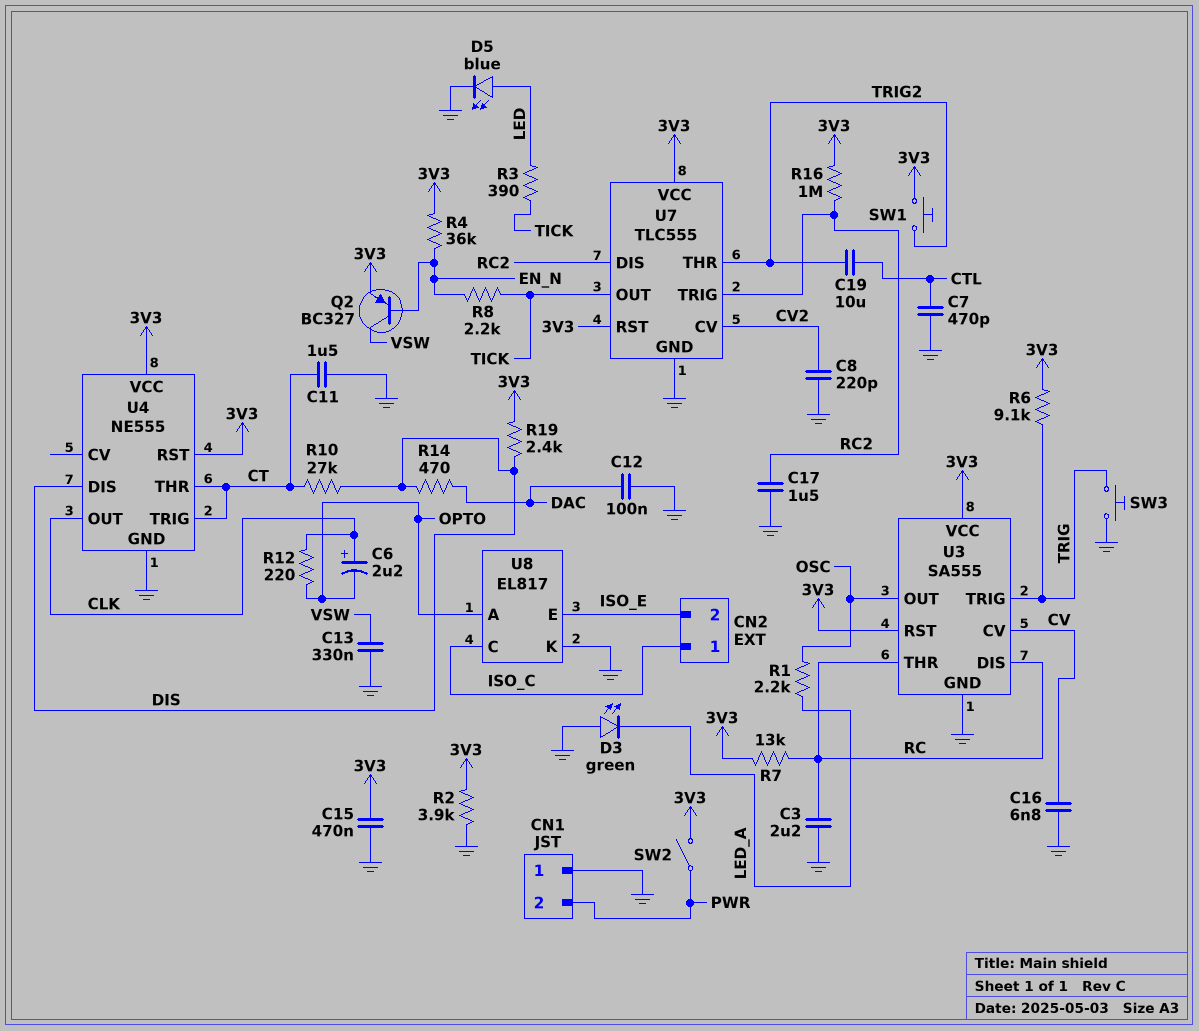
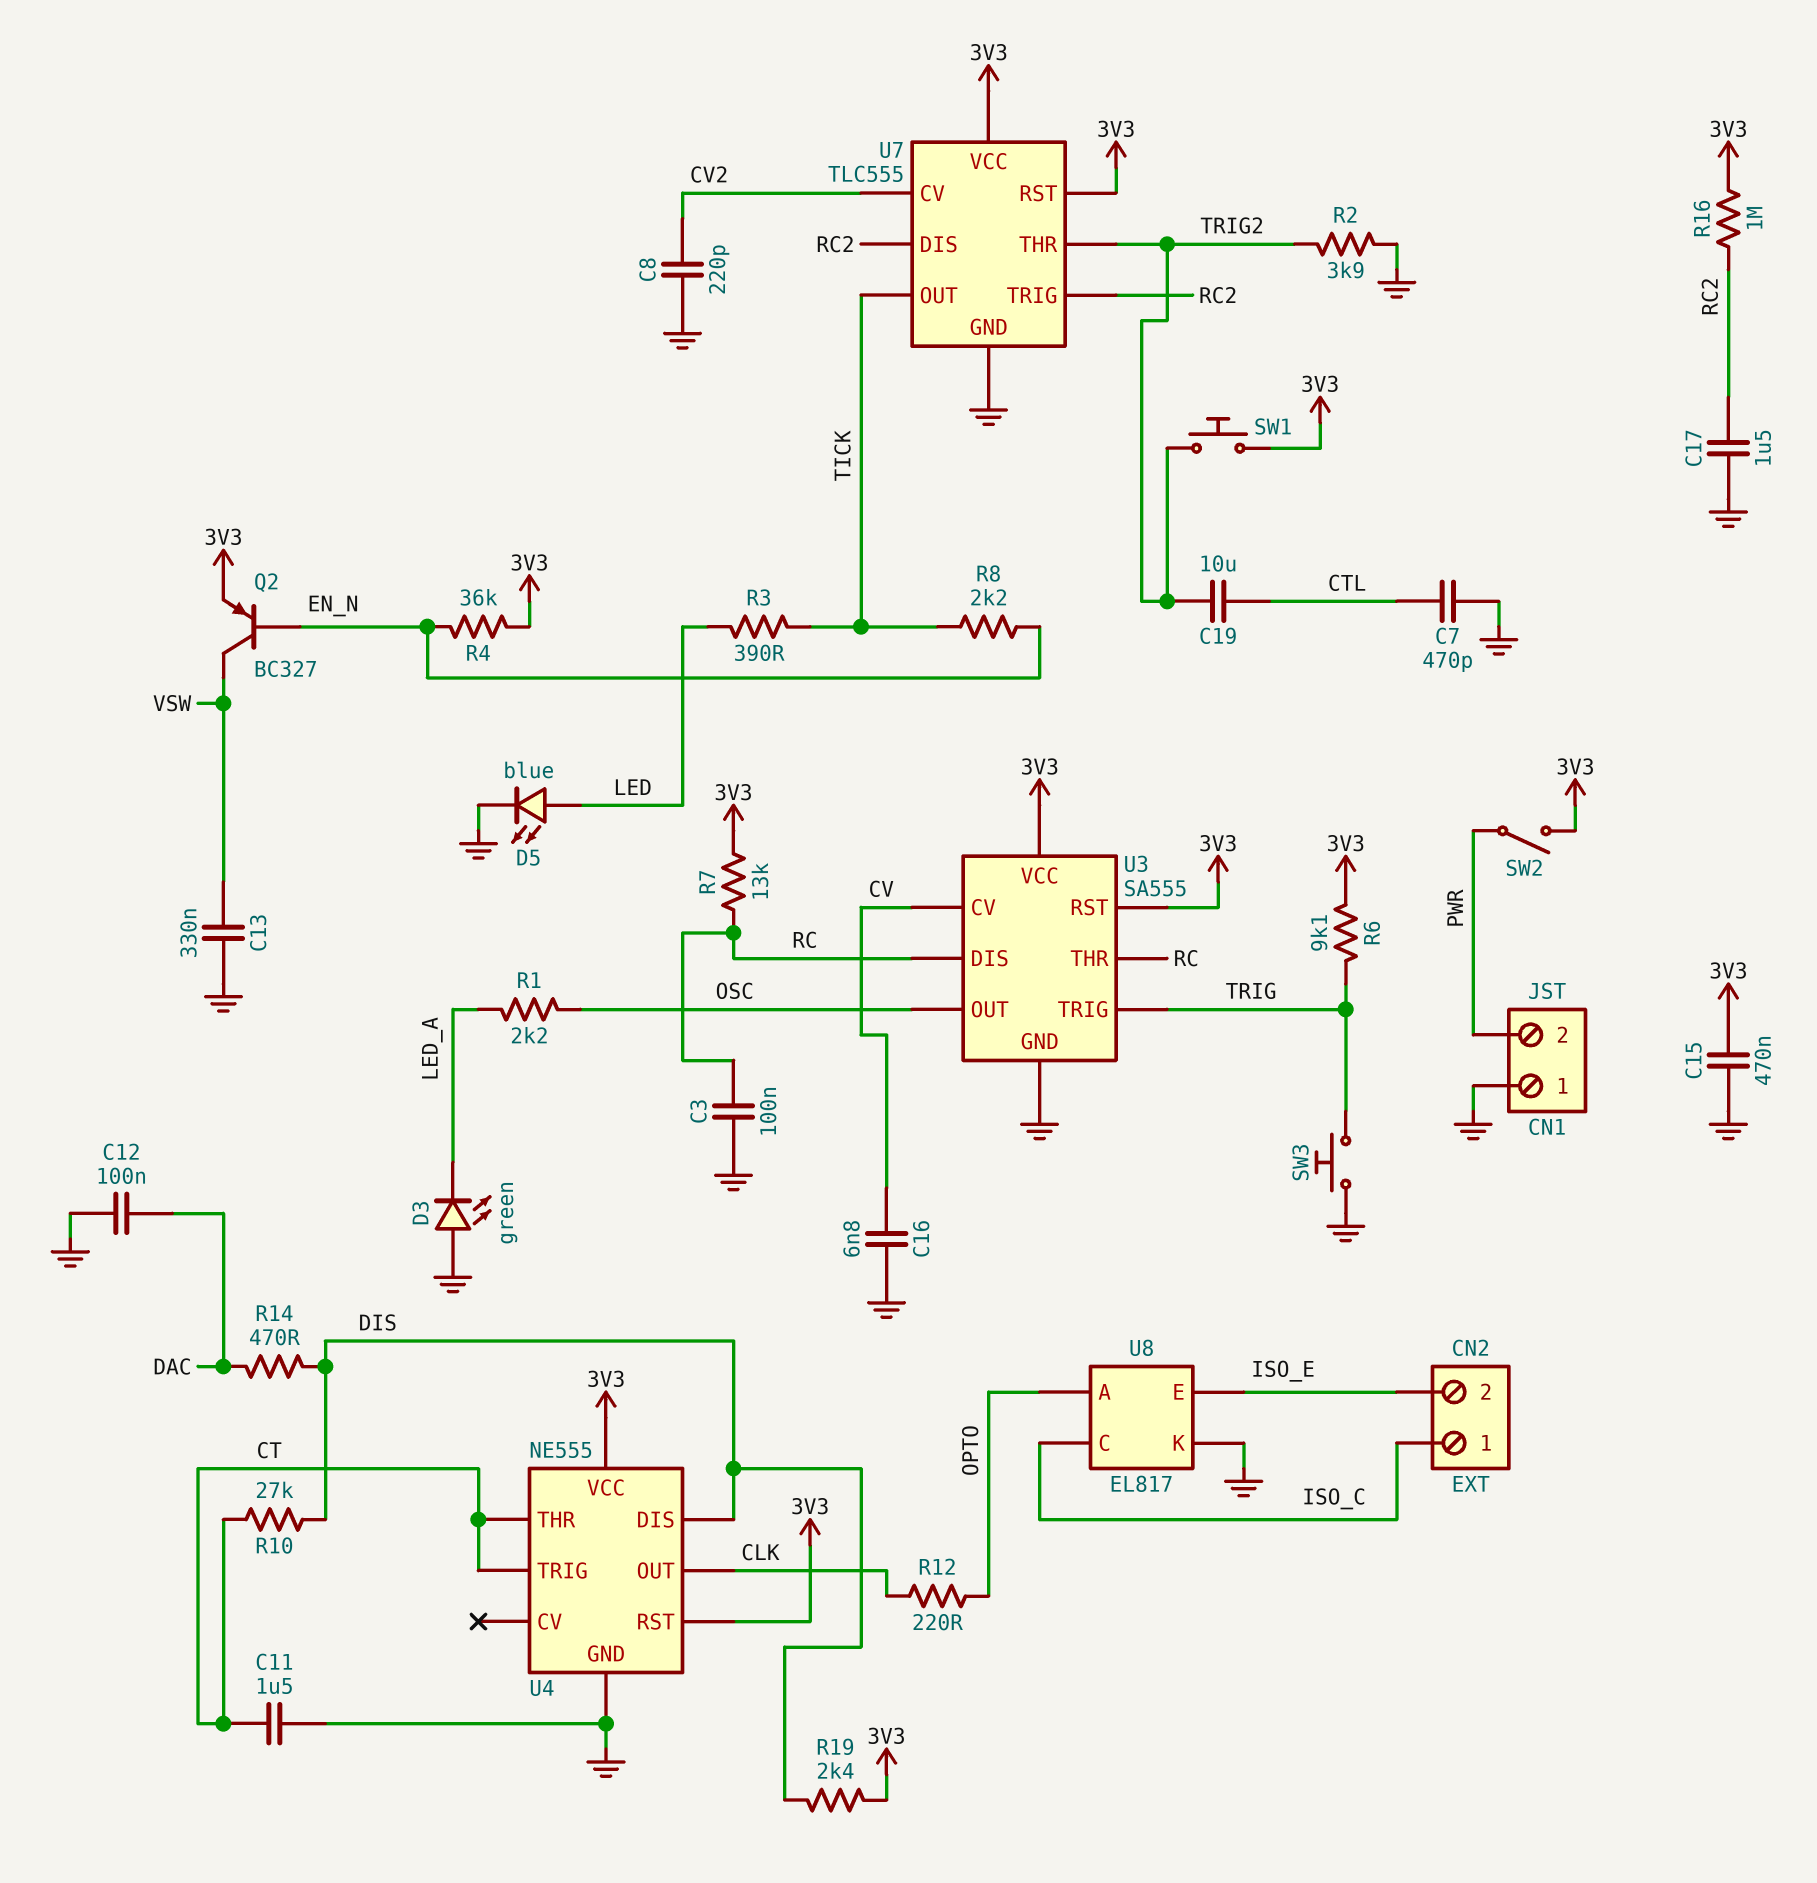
C3: 2.2uF (GND, RC) -> 100nF (GND, RC)
C6: 2.2uF (plus CLK, minus OPTO) -> none
R2: 3.9k (3V3, GND) -> 3.9k (GND, TRIG2)

